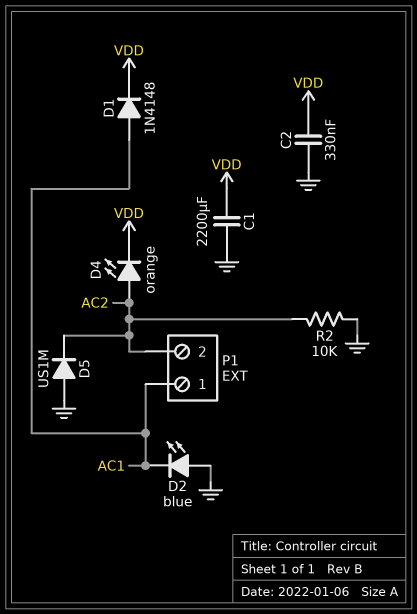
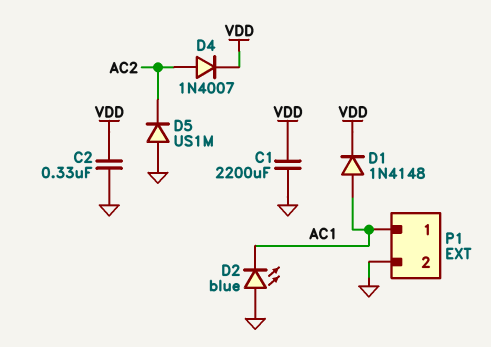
D4: LED orange (A AC2, K VDD) -> diode 1N4007 (A AC2, K VDD)
P1 pin 2: AC2 -> GND
R2: 10k (AC2, GND) -> none

